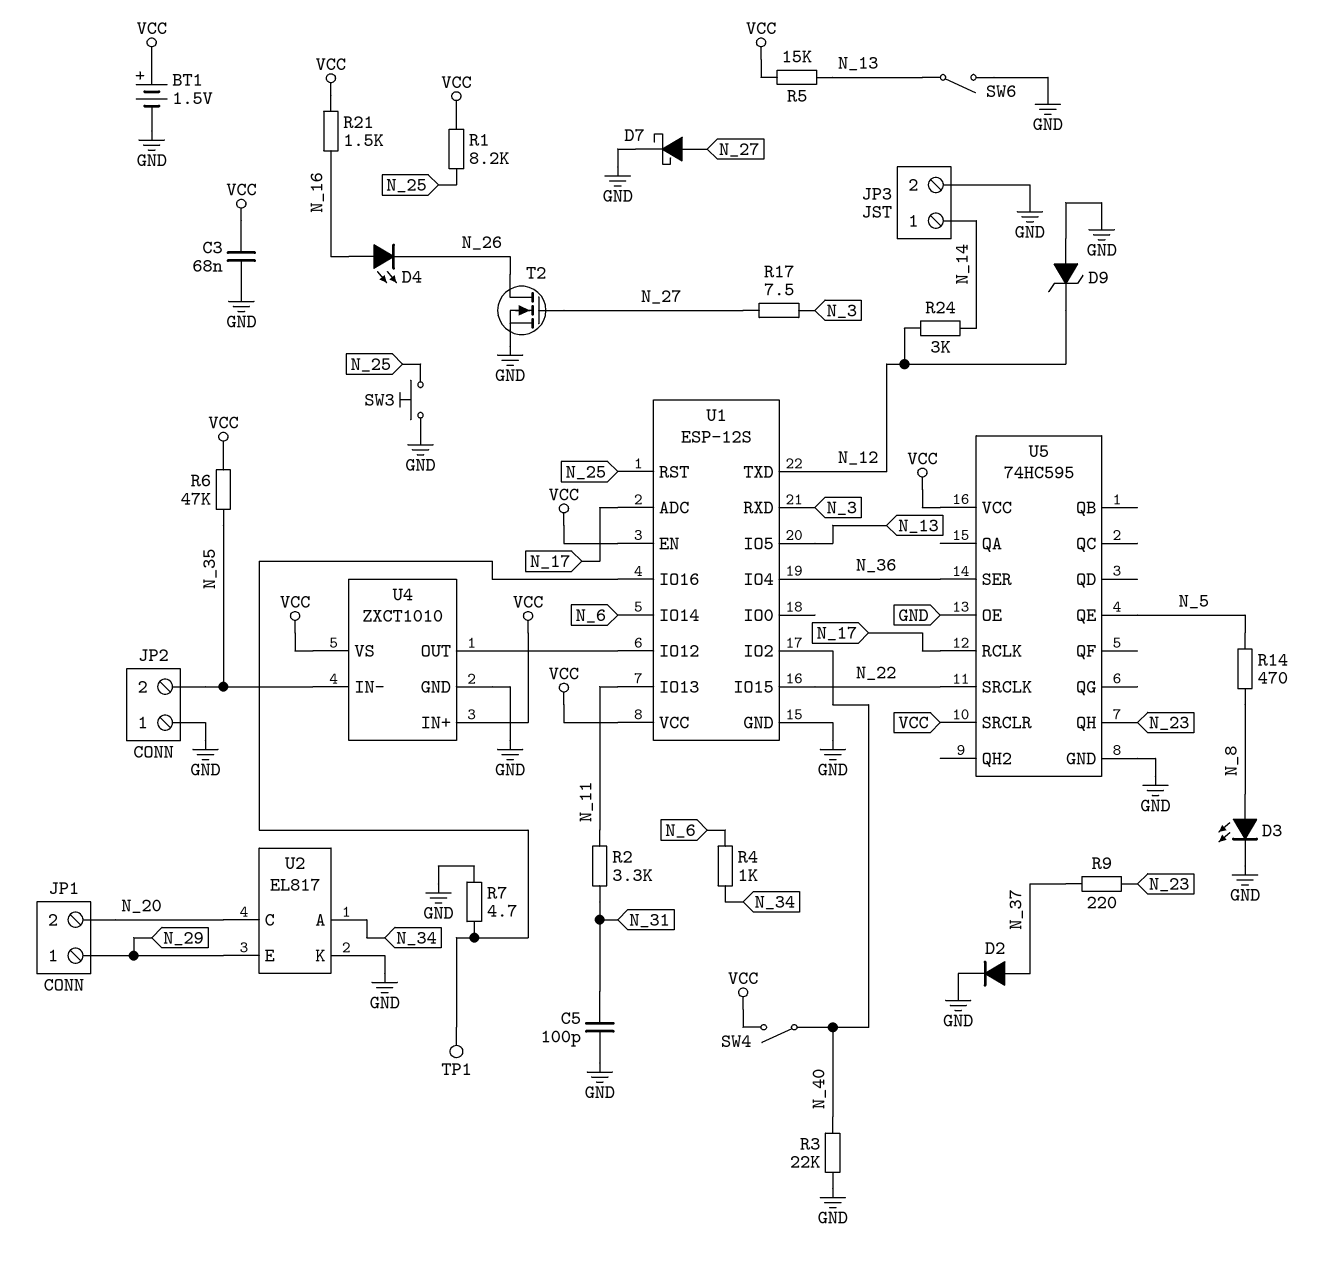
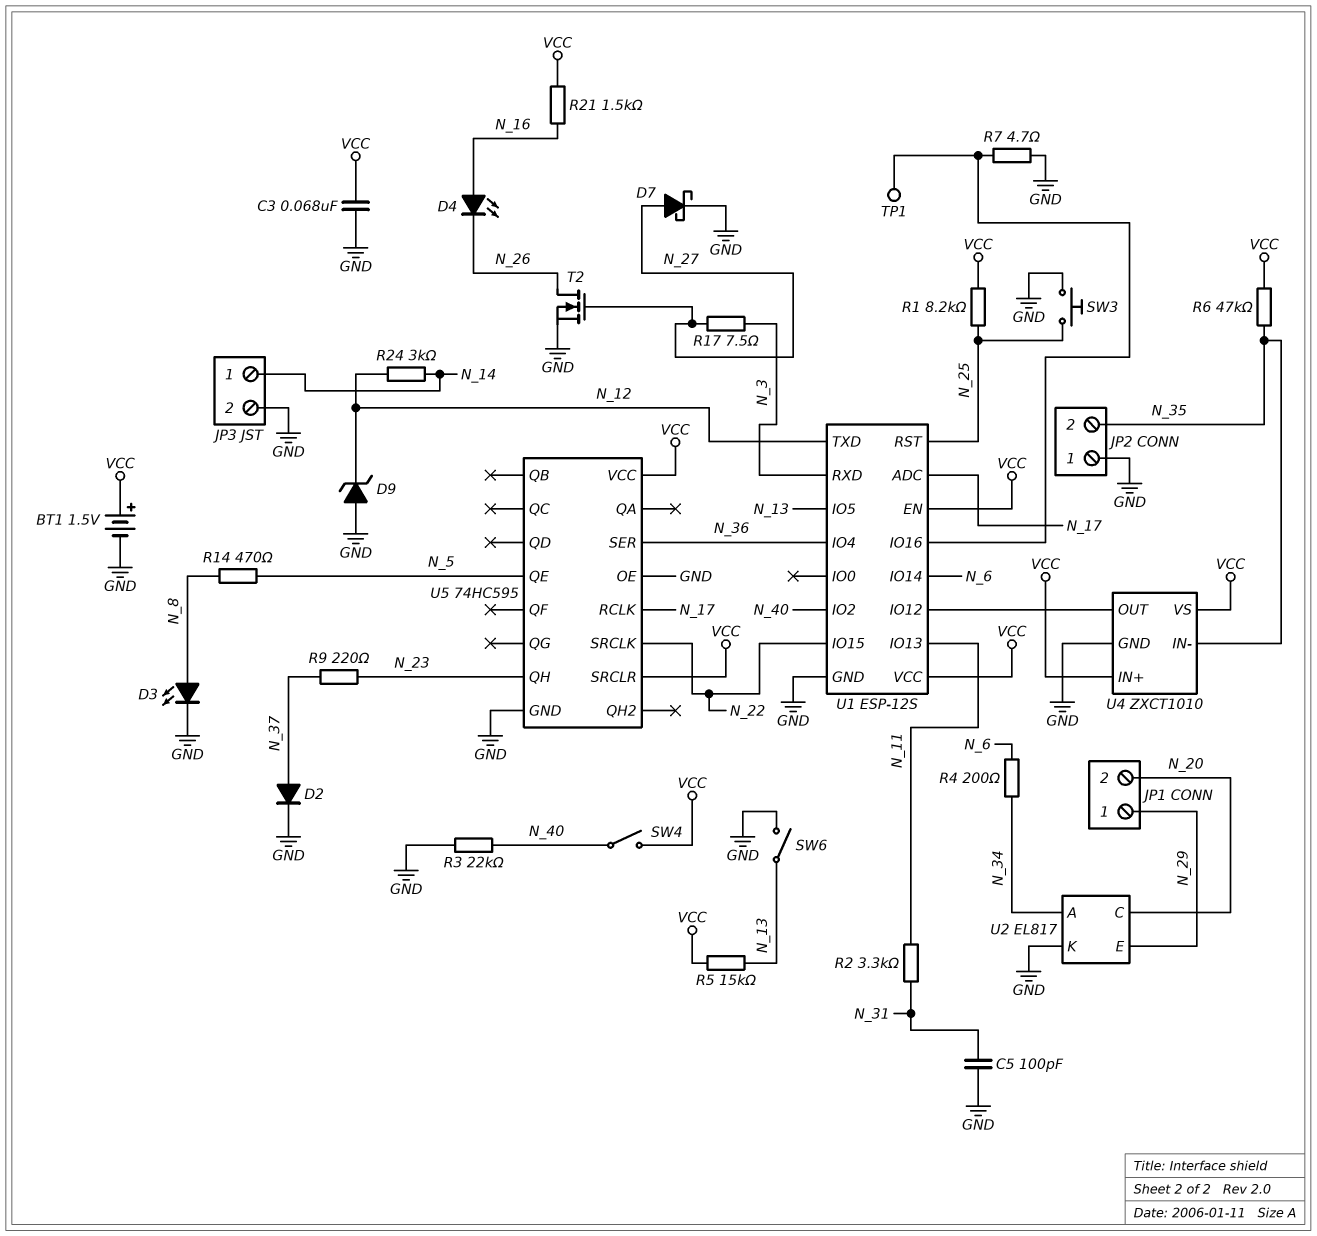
R4: 1k (N_6, N_34) -> 200 (N_6, N_34)

